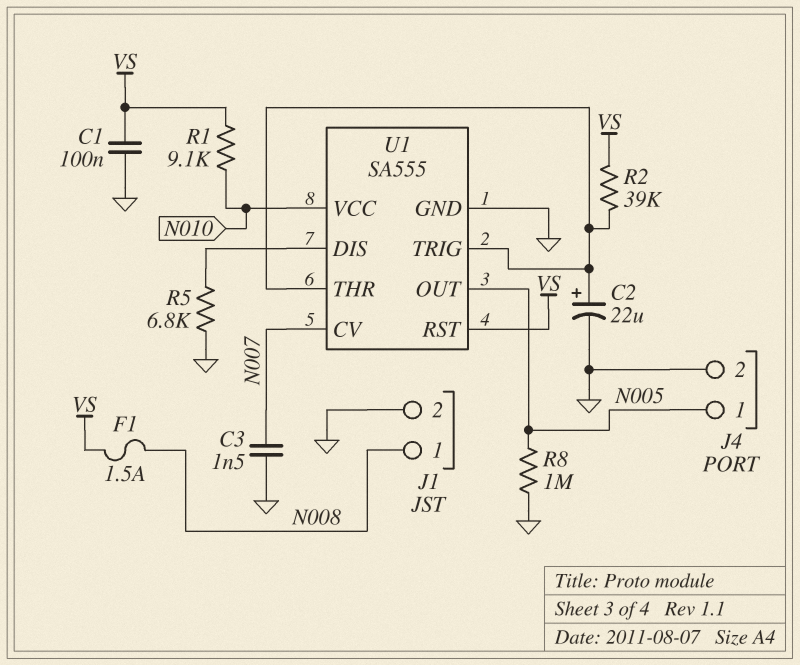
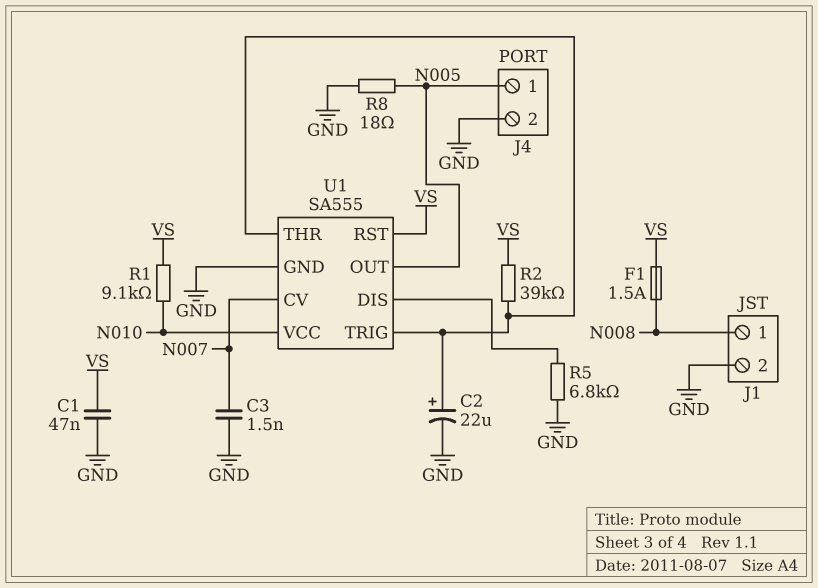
C1: 100nF (GND, VS) -> 47nF (GND, VS)
R8: 1M (GND, N005) -> 18 (GND, N005)

